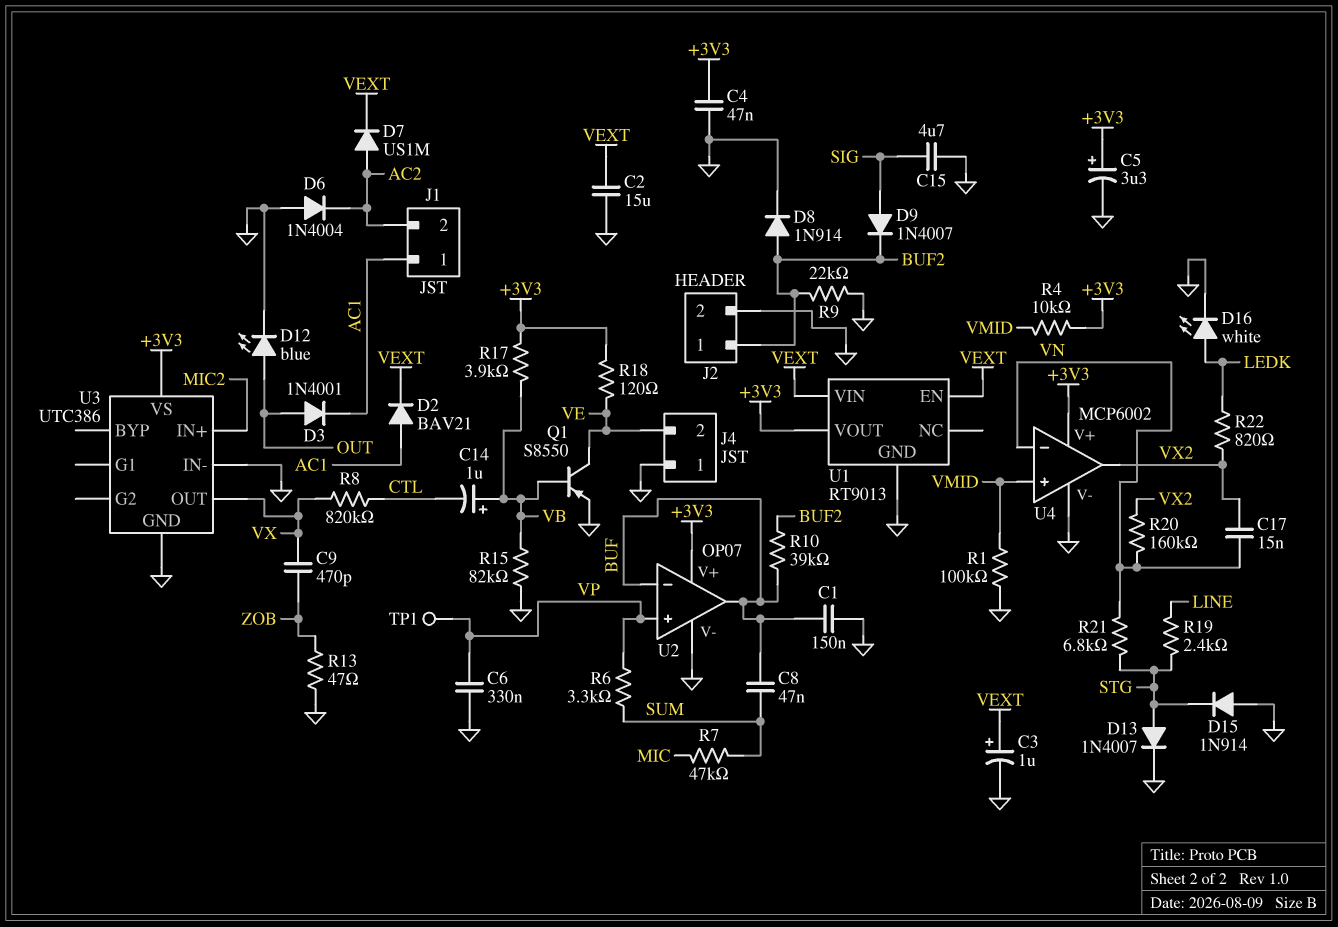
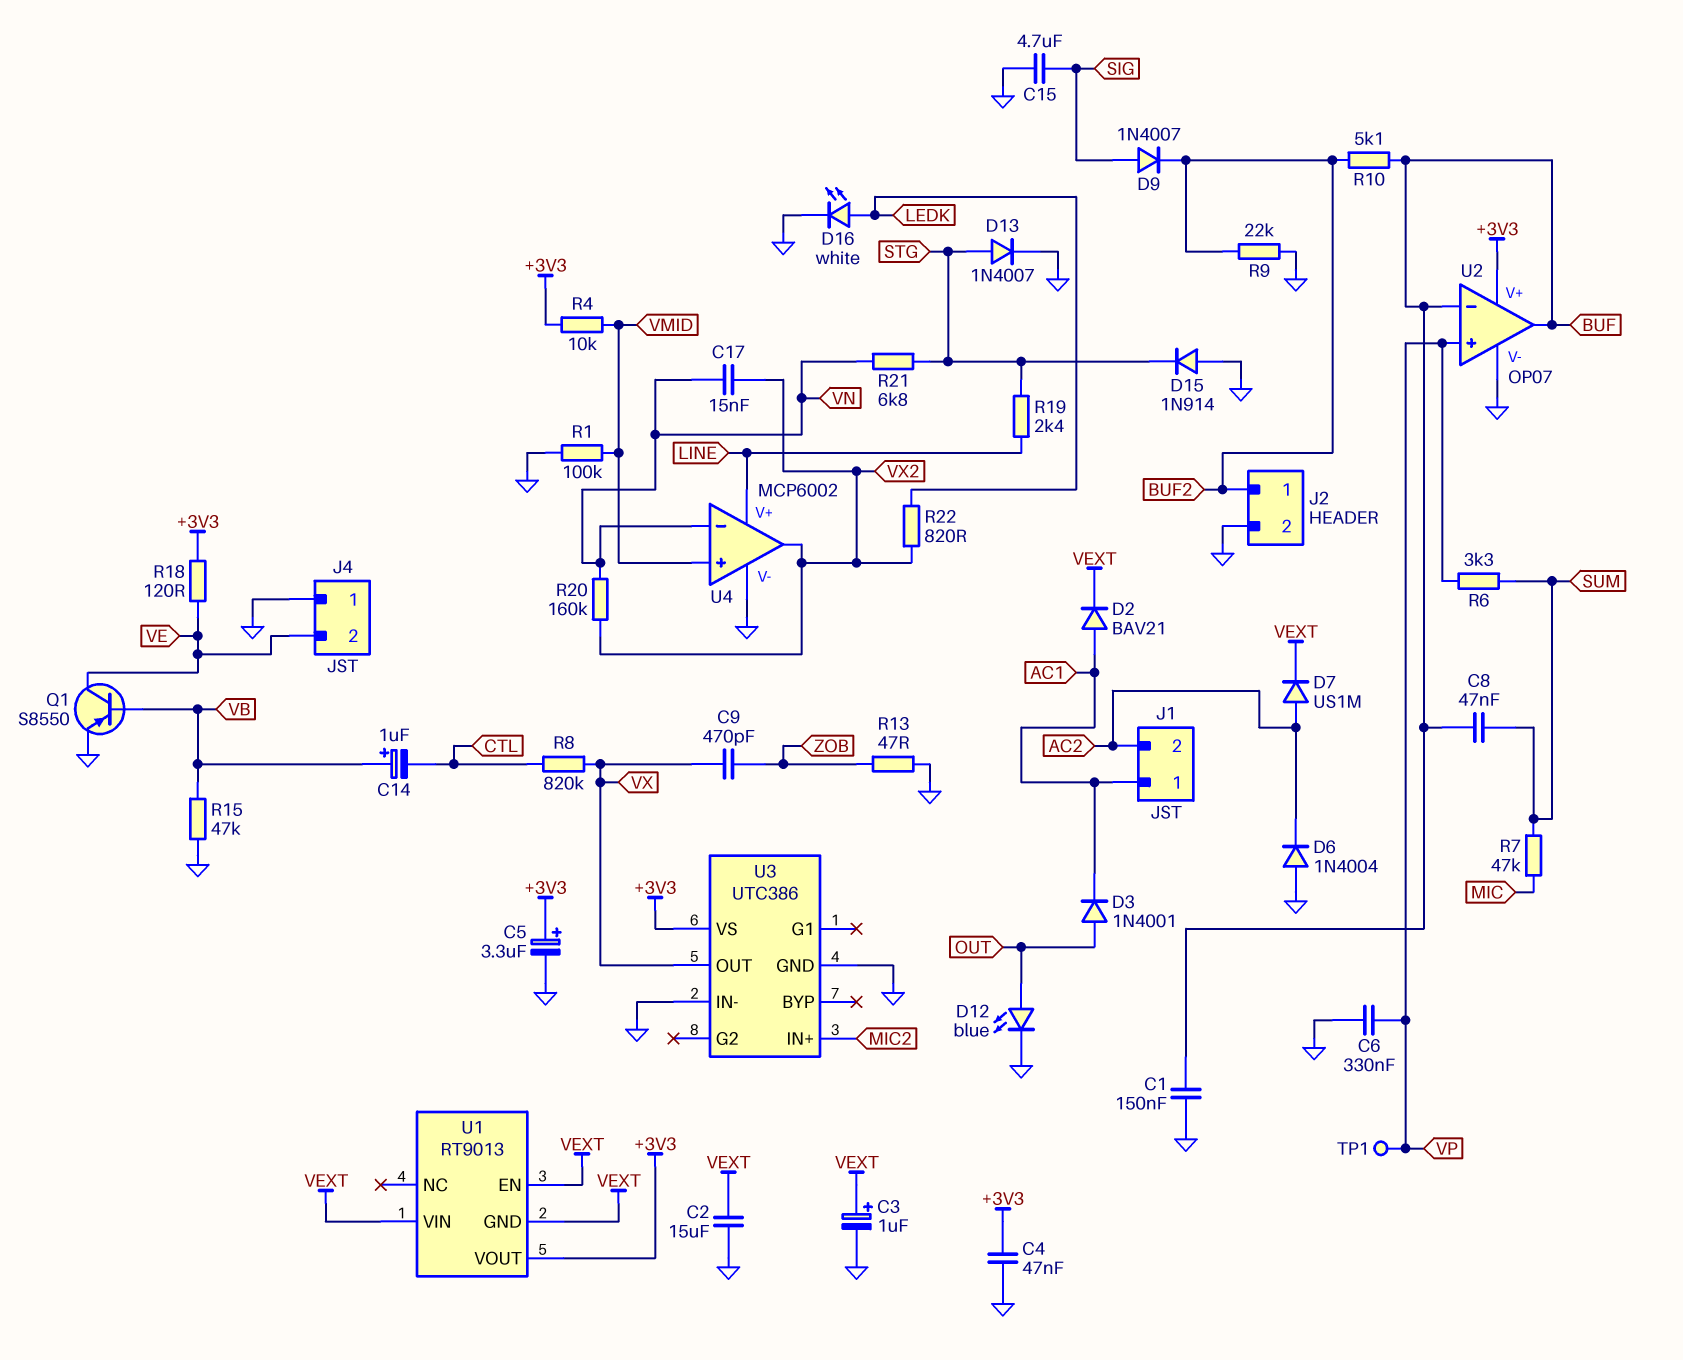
D8: diode 1N914 (A BUF2, K GND) -> none
R10: 39k (BUF, BUF2) -> 5.1k (BUF, BUF2)
R15: 82k (GND, VB) -> 47k (GND, VB)
R17: 3.9k (+3V3, VB) -> none
U1 pin GND: GND -> VEXT
U4 pin V+: +3V3 -> LINE

